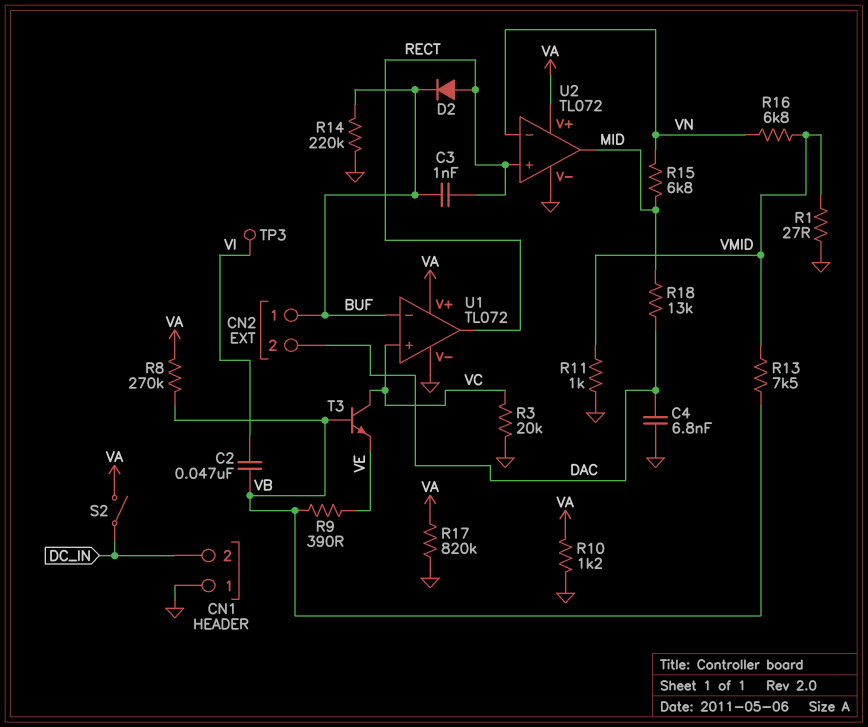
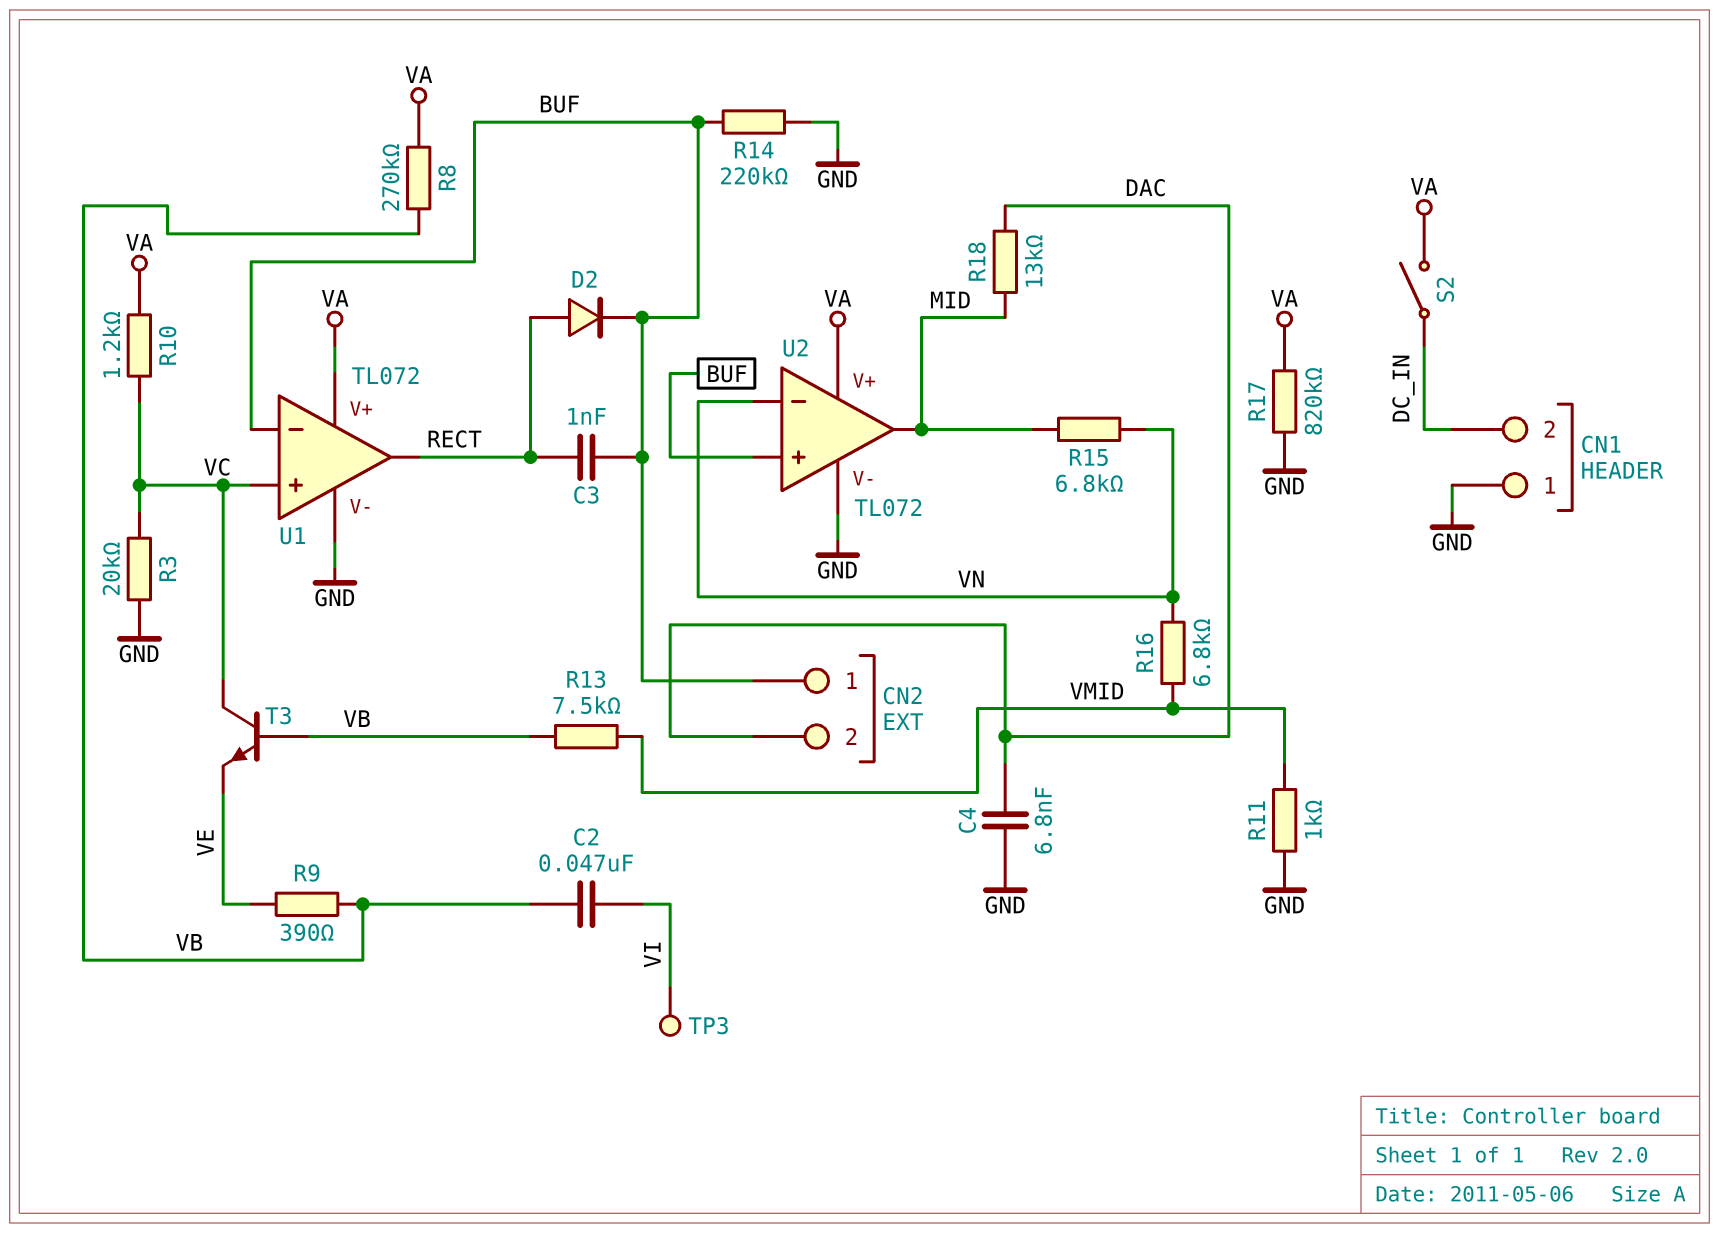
R1: 27 (GND, VMID) -> none
R10: 1.2k (GND, VA) -> 1.2k (VA, VC)
U2 pin in+: RECT -> BUF

